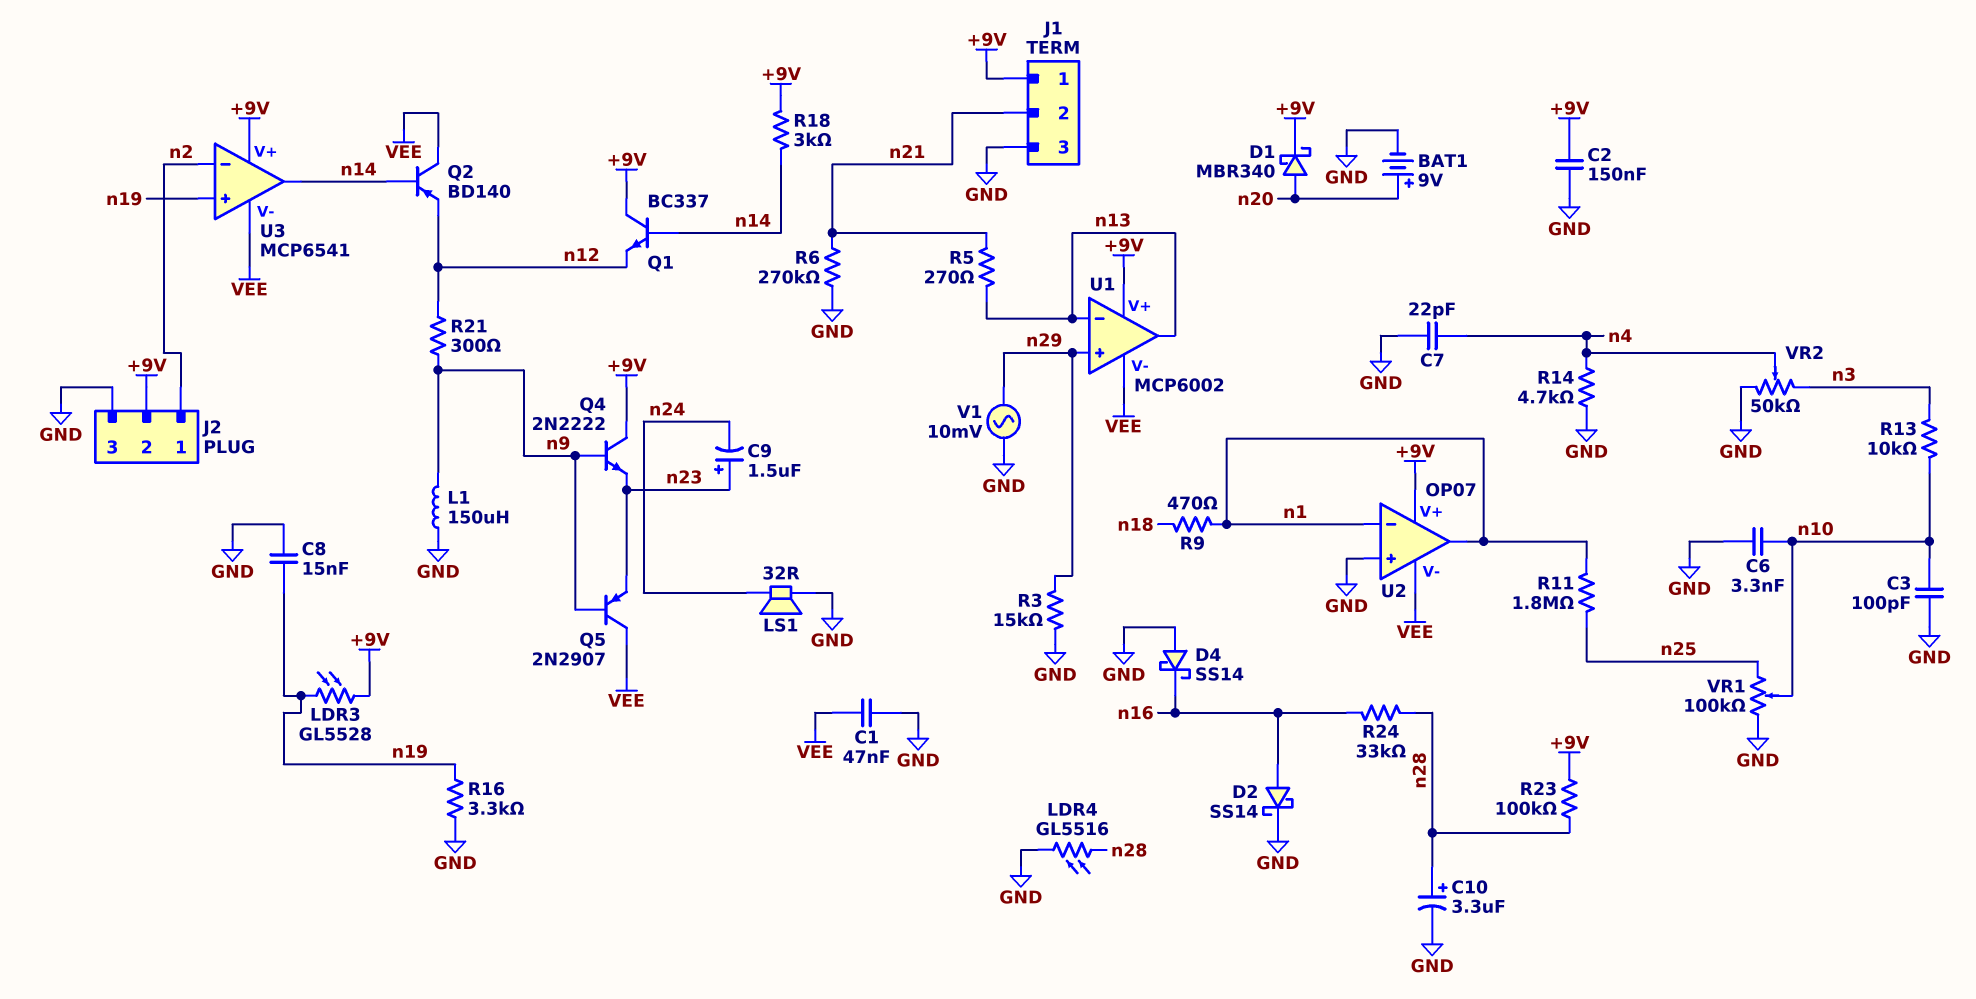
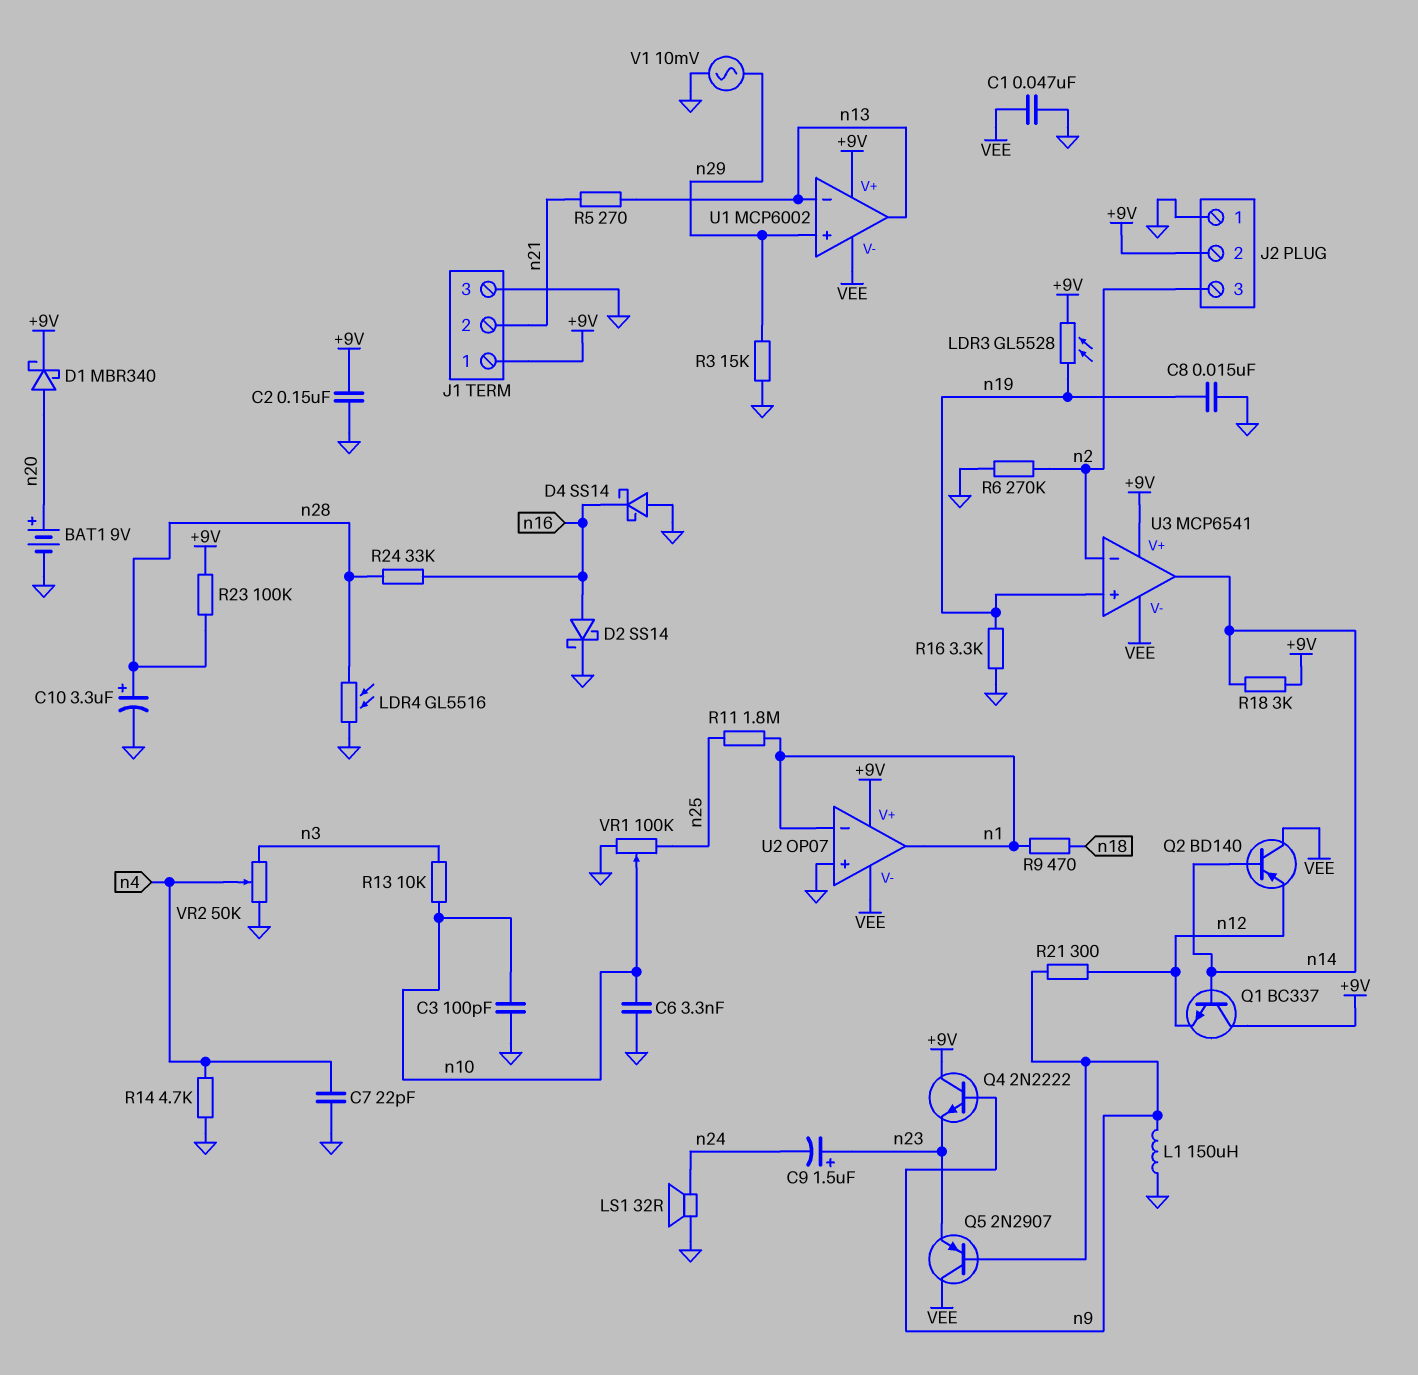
J2 pin 1: n2 -> GND
J2 pin 3: GND -> n2
R6: 270k (GND, n21) -> 270k (GND, n2)

